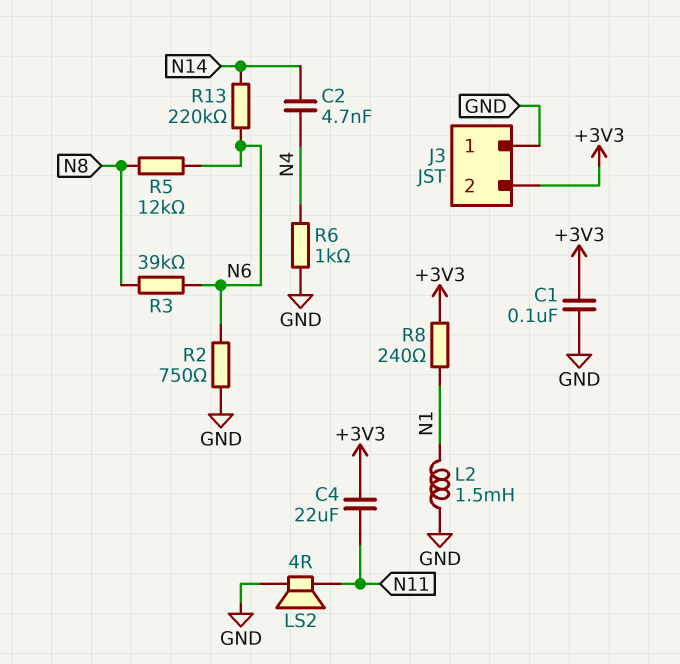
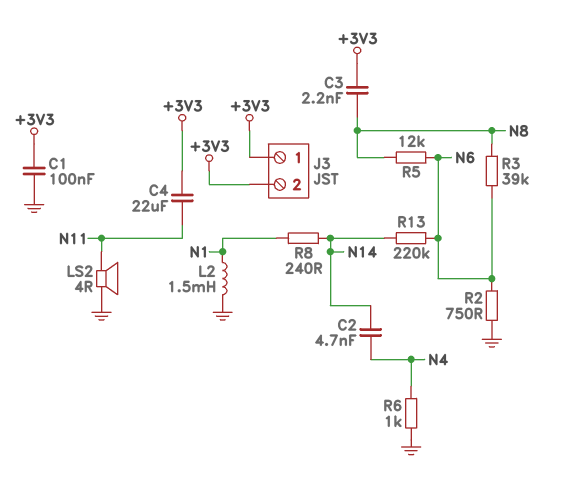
C3: none -> 2.2nF (+3V3, N8)
J3 pin 1: GND -> +3V3
R8: 240 (+3V3, N1) -> 240 (N1, N14)

